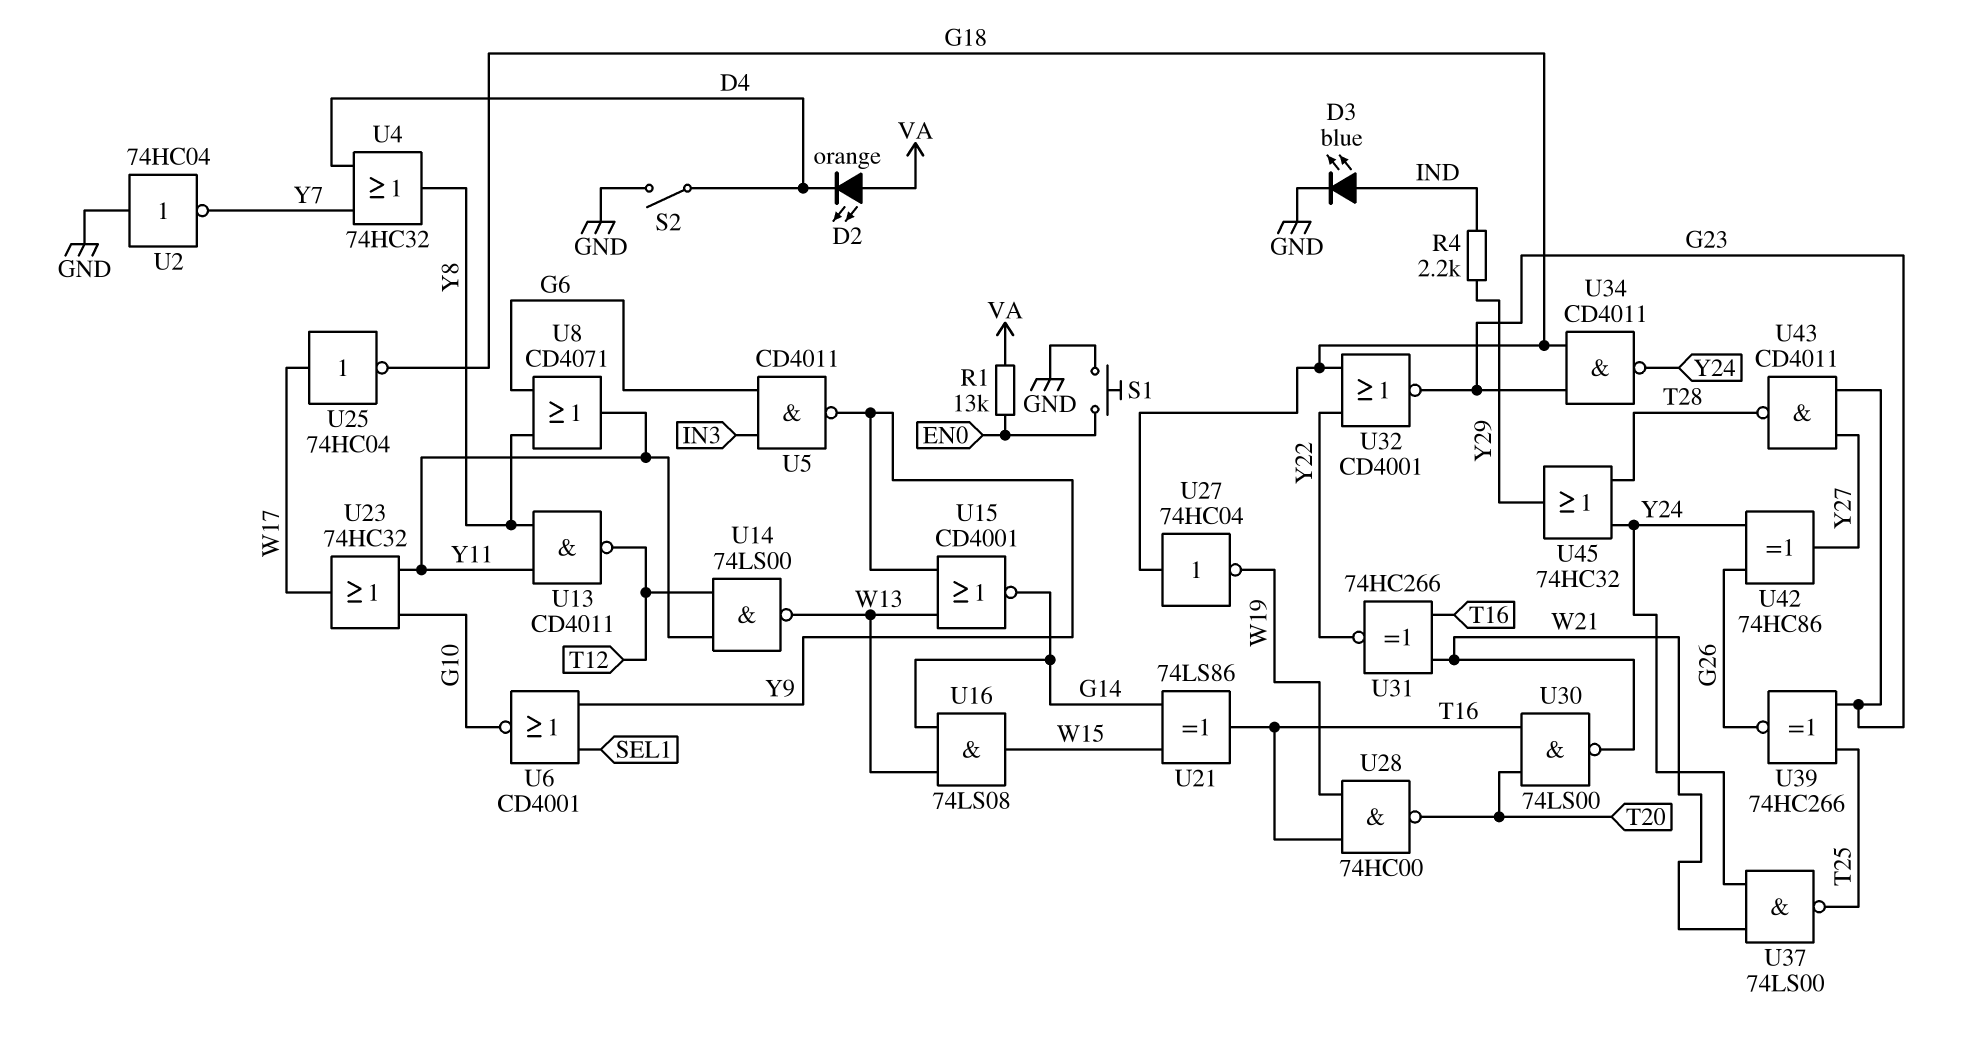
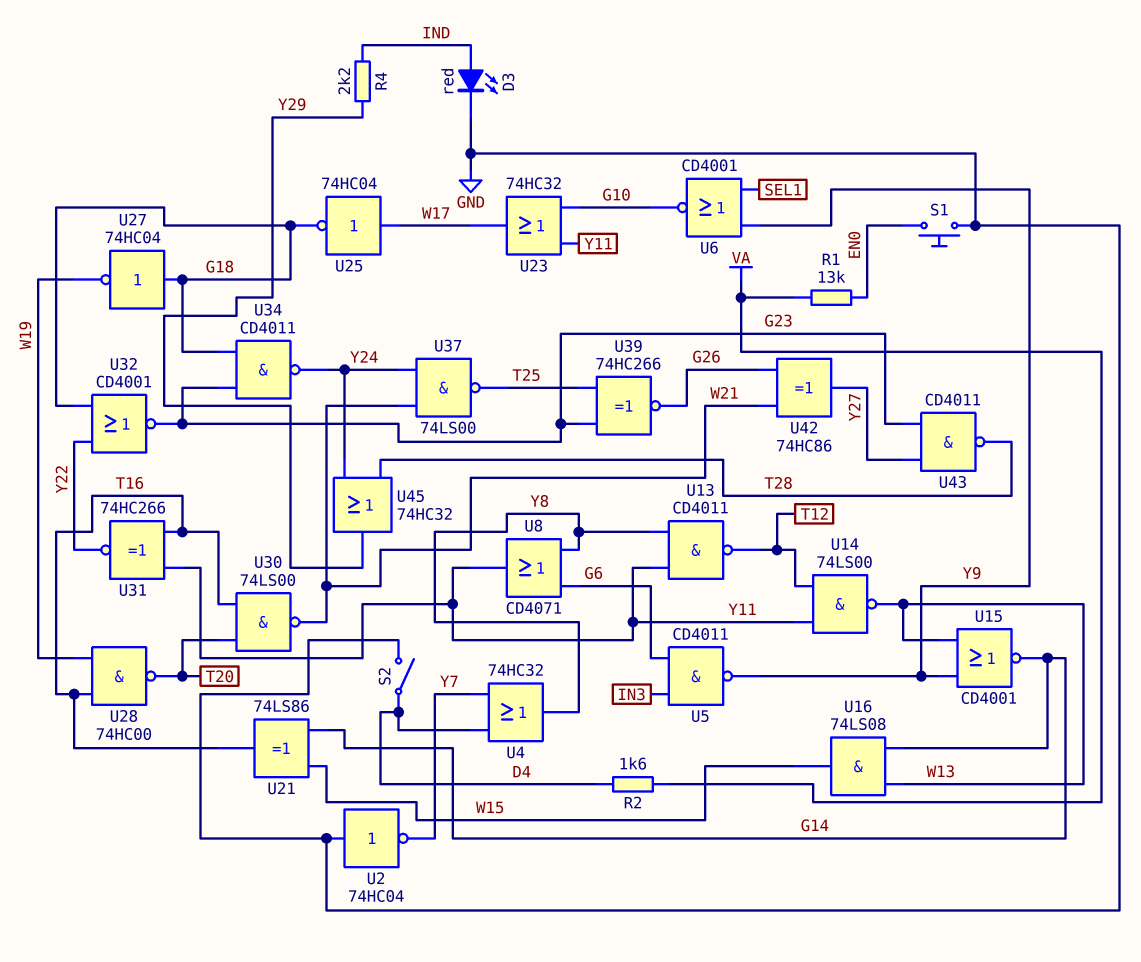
D2: LED orange (A VA, K D4) -> none
D3: LED blue (A IND, K GND) -> LED red (A IND, K GND)
R2: none -> 1.6k (D4, VA)
U31: XNOR 74HC266 (in T16, in W21, out Y22) -> XNOR 74HC266 (in T16, in Y11, out Y22)
U42: XOR 74HC86 (in G26, in Y24, out Y27) -> XOR 74HC86 (in G26, in W21, out Y27)

